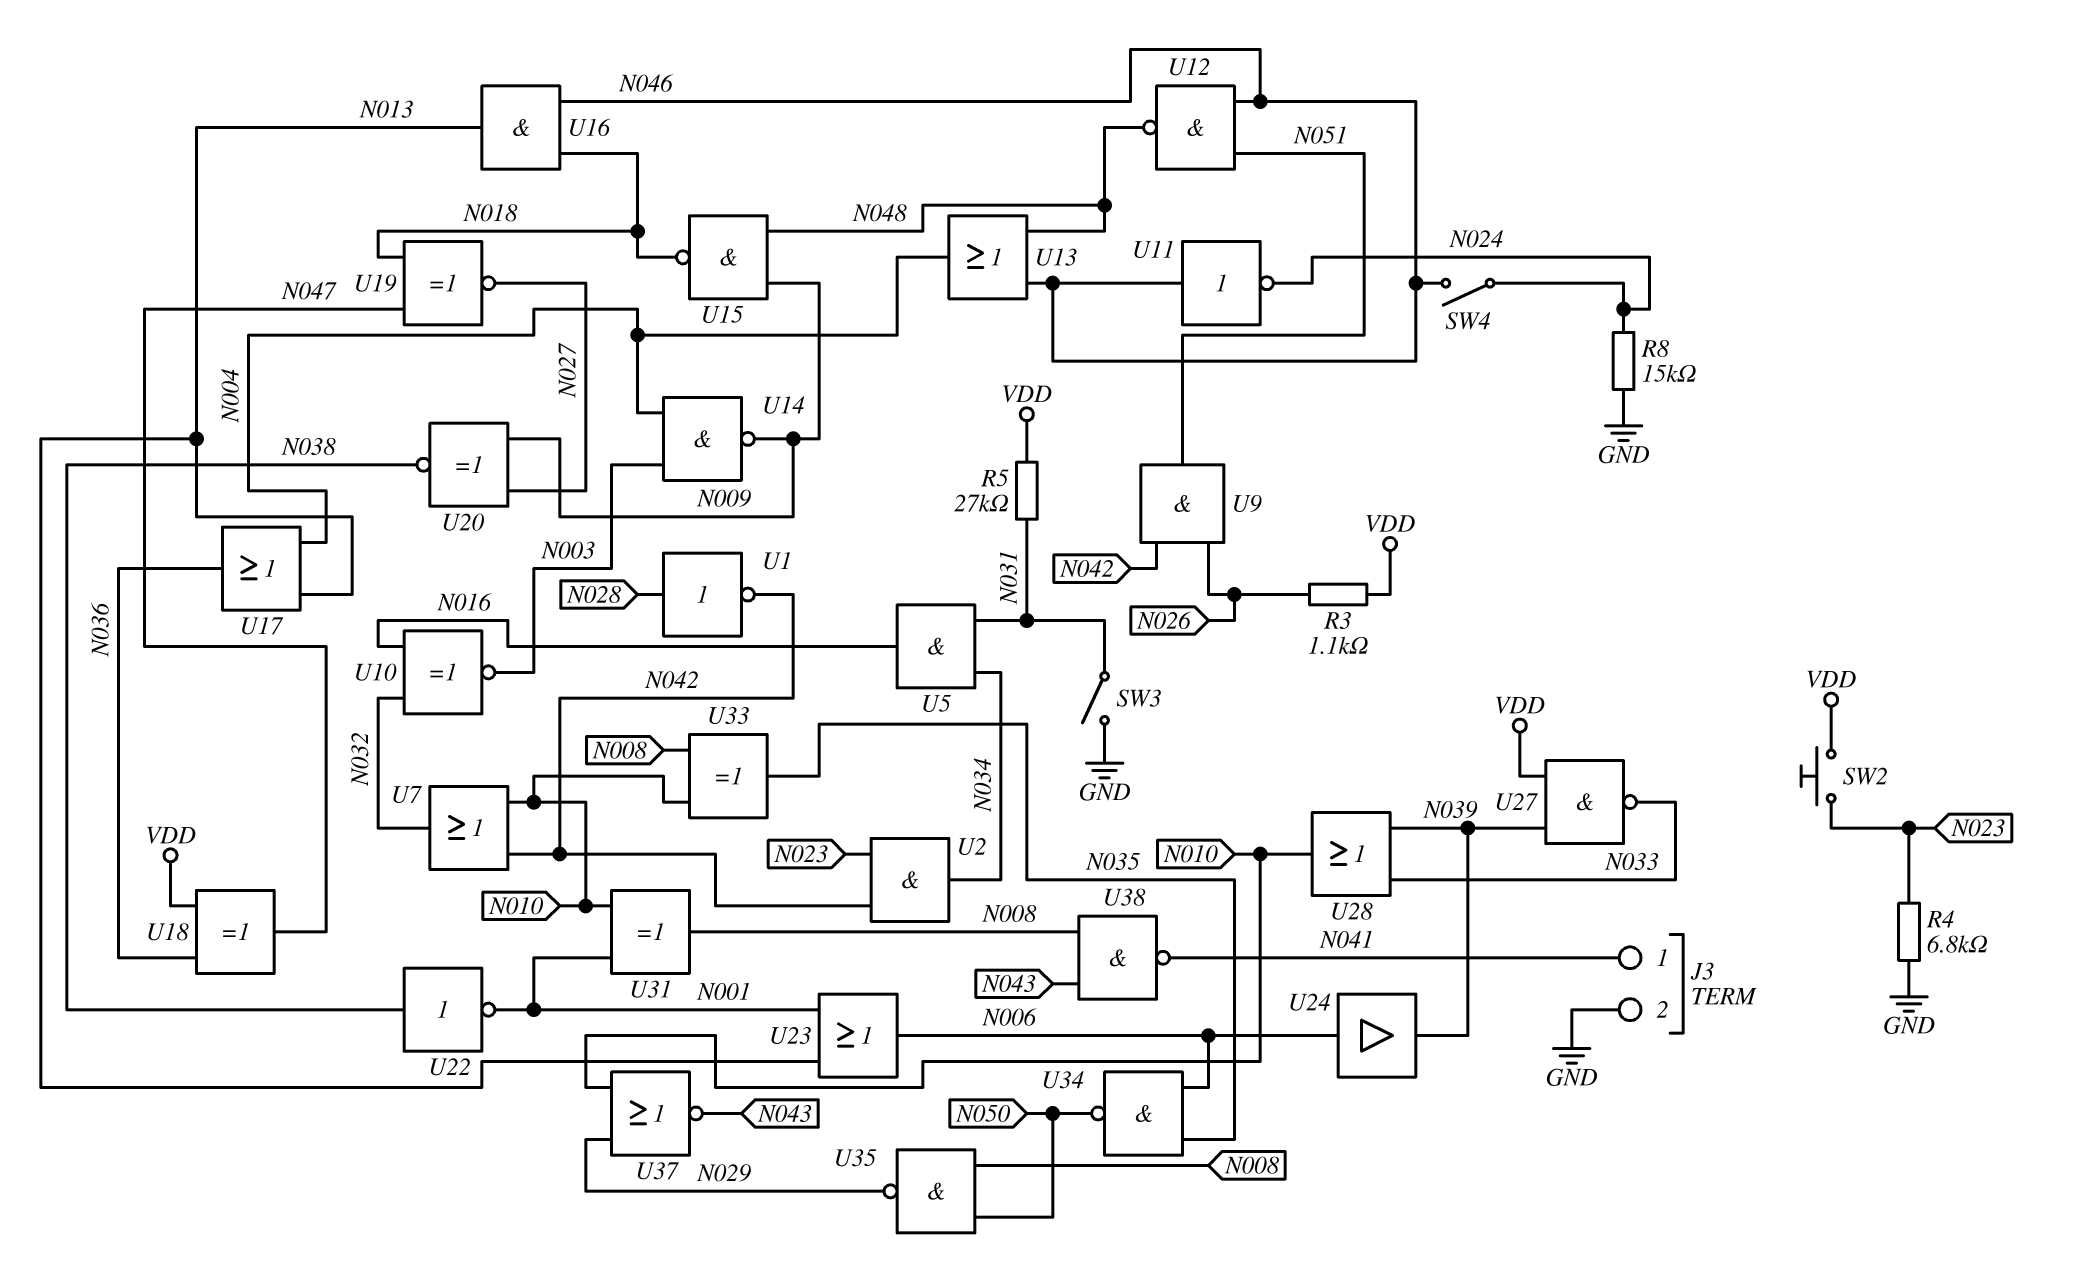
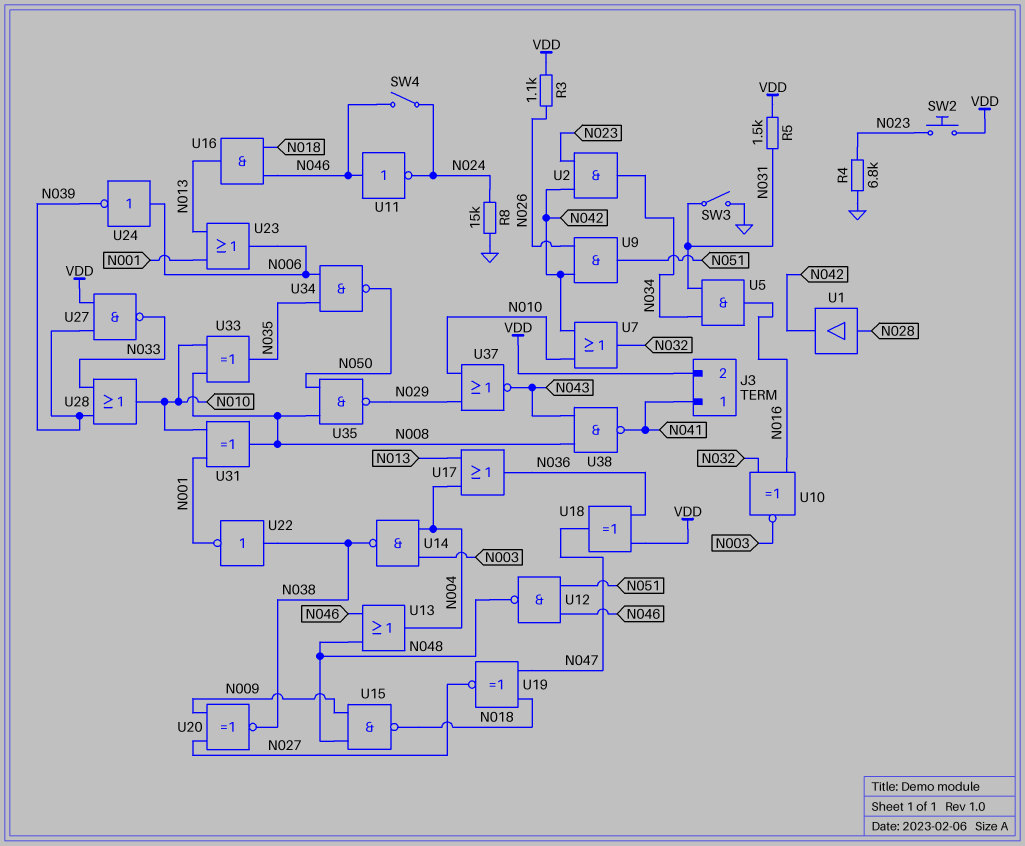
J3 pin 2: GND -> VDD
R5: 27k (N031, VDD) -> 1.5k (N031, VDD)
U1: NOT (in N028, out N042) -> buffer (in N028, out N042)
U14: NAND (in N003, in N004, out N009) -> NAND (in N003, in N004, out N038)
U24: buffer (in N006, out N039) -> NOT (in N006, out N039)

